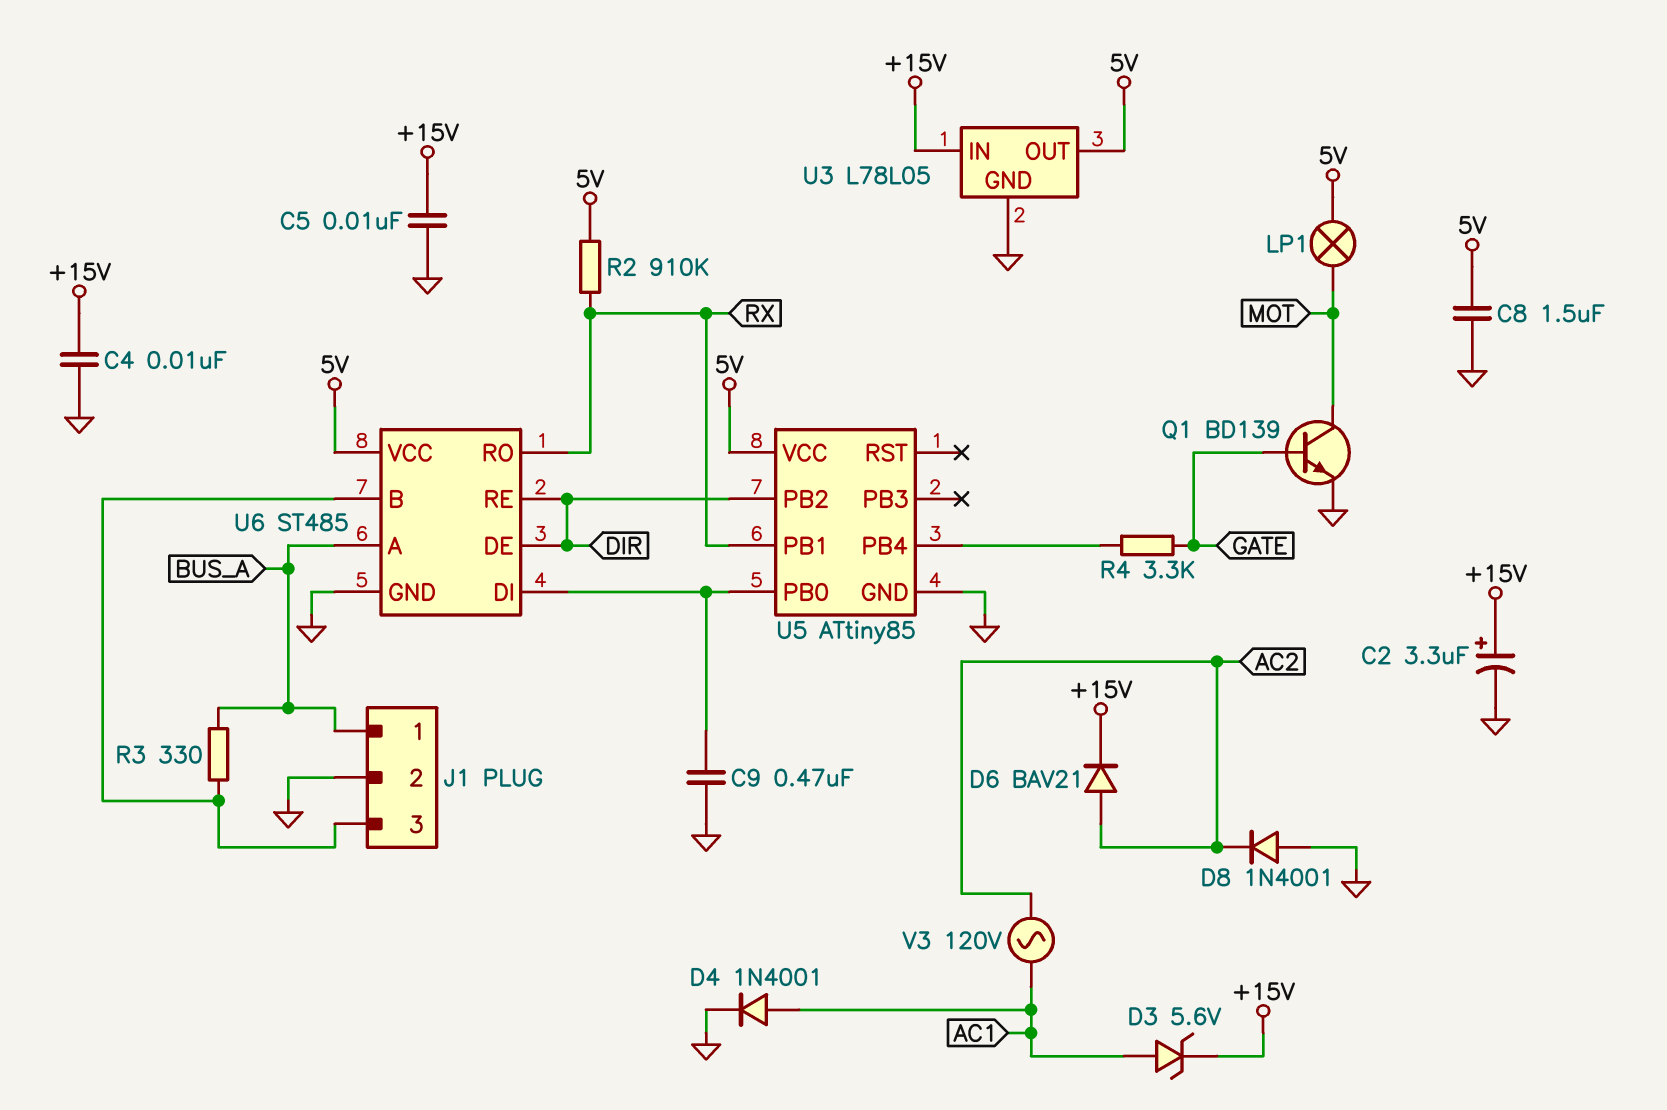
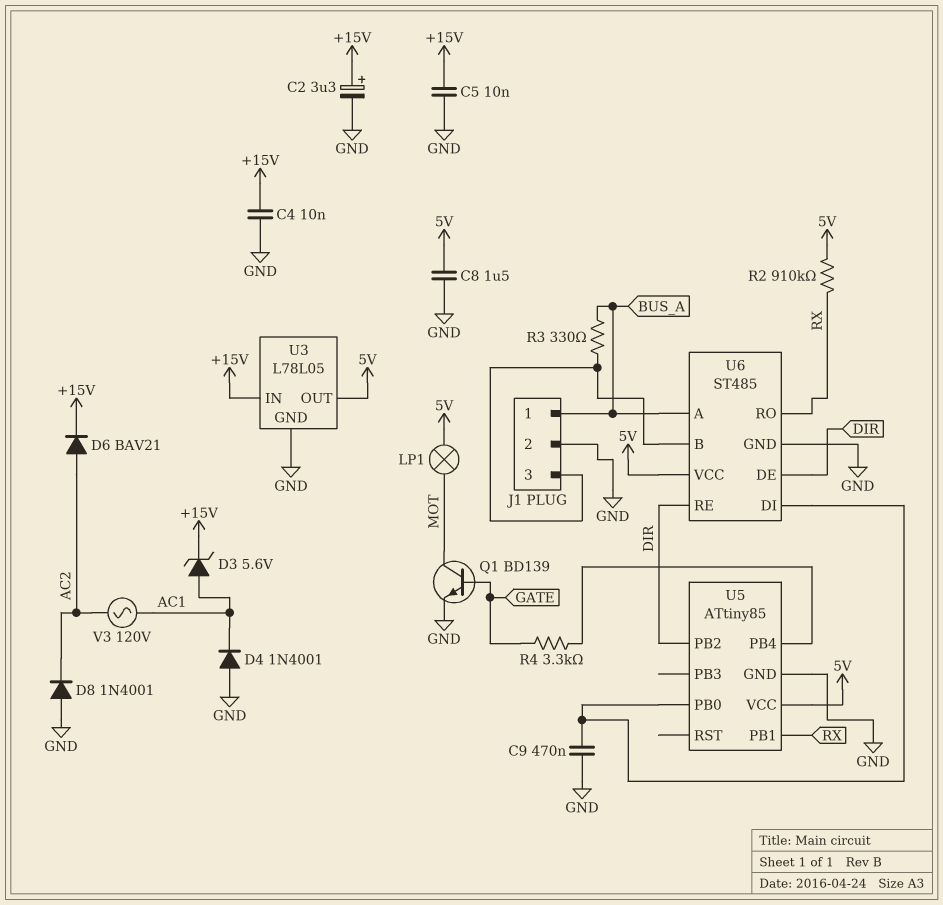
D4: diode 1N4001 (A AC1, K GND) -> diode 1N4001 (A GND, K AC1)

